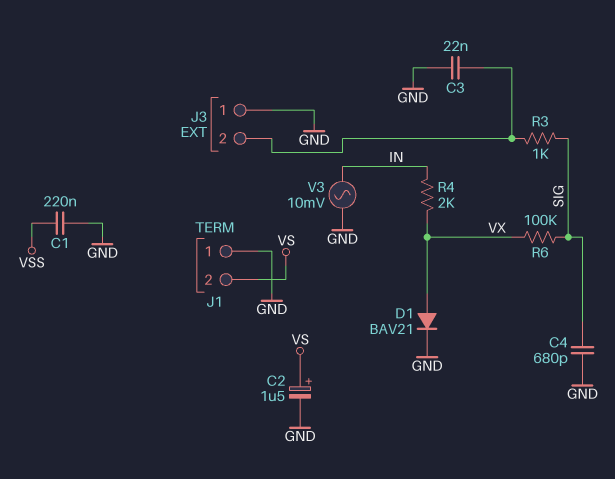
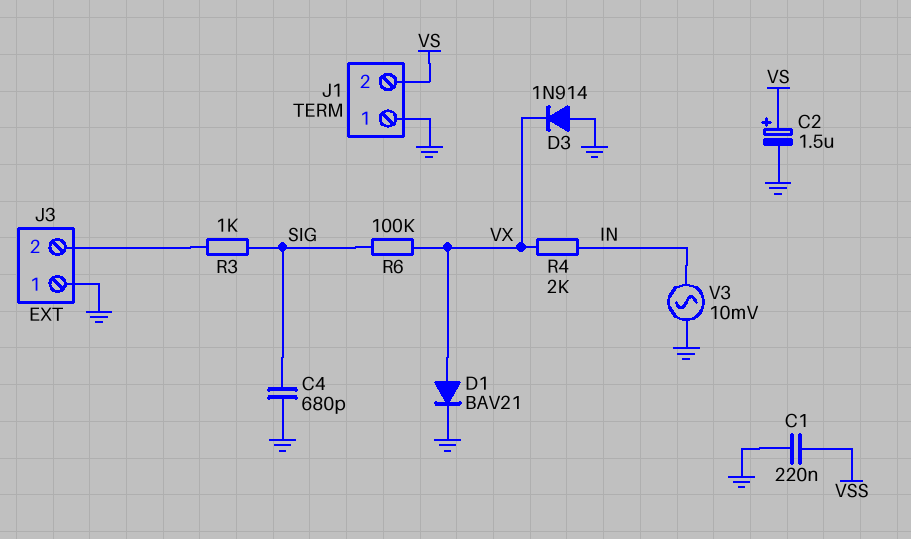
C3: 22nF (GND, J3/2) -> none
D3: none -> diode 1N914 (A GND, K VX)

